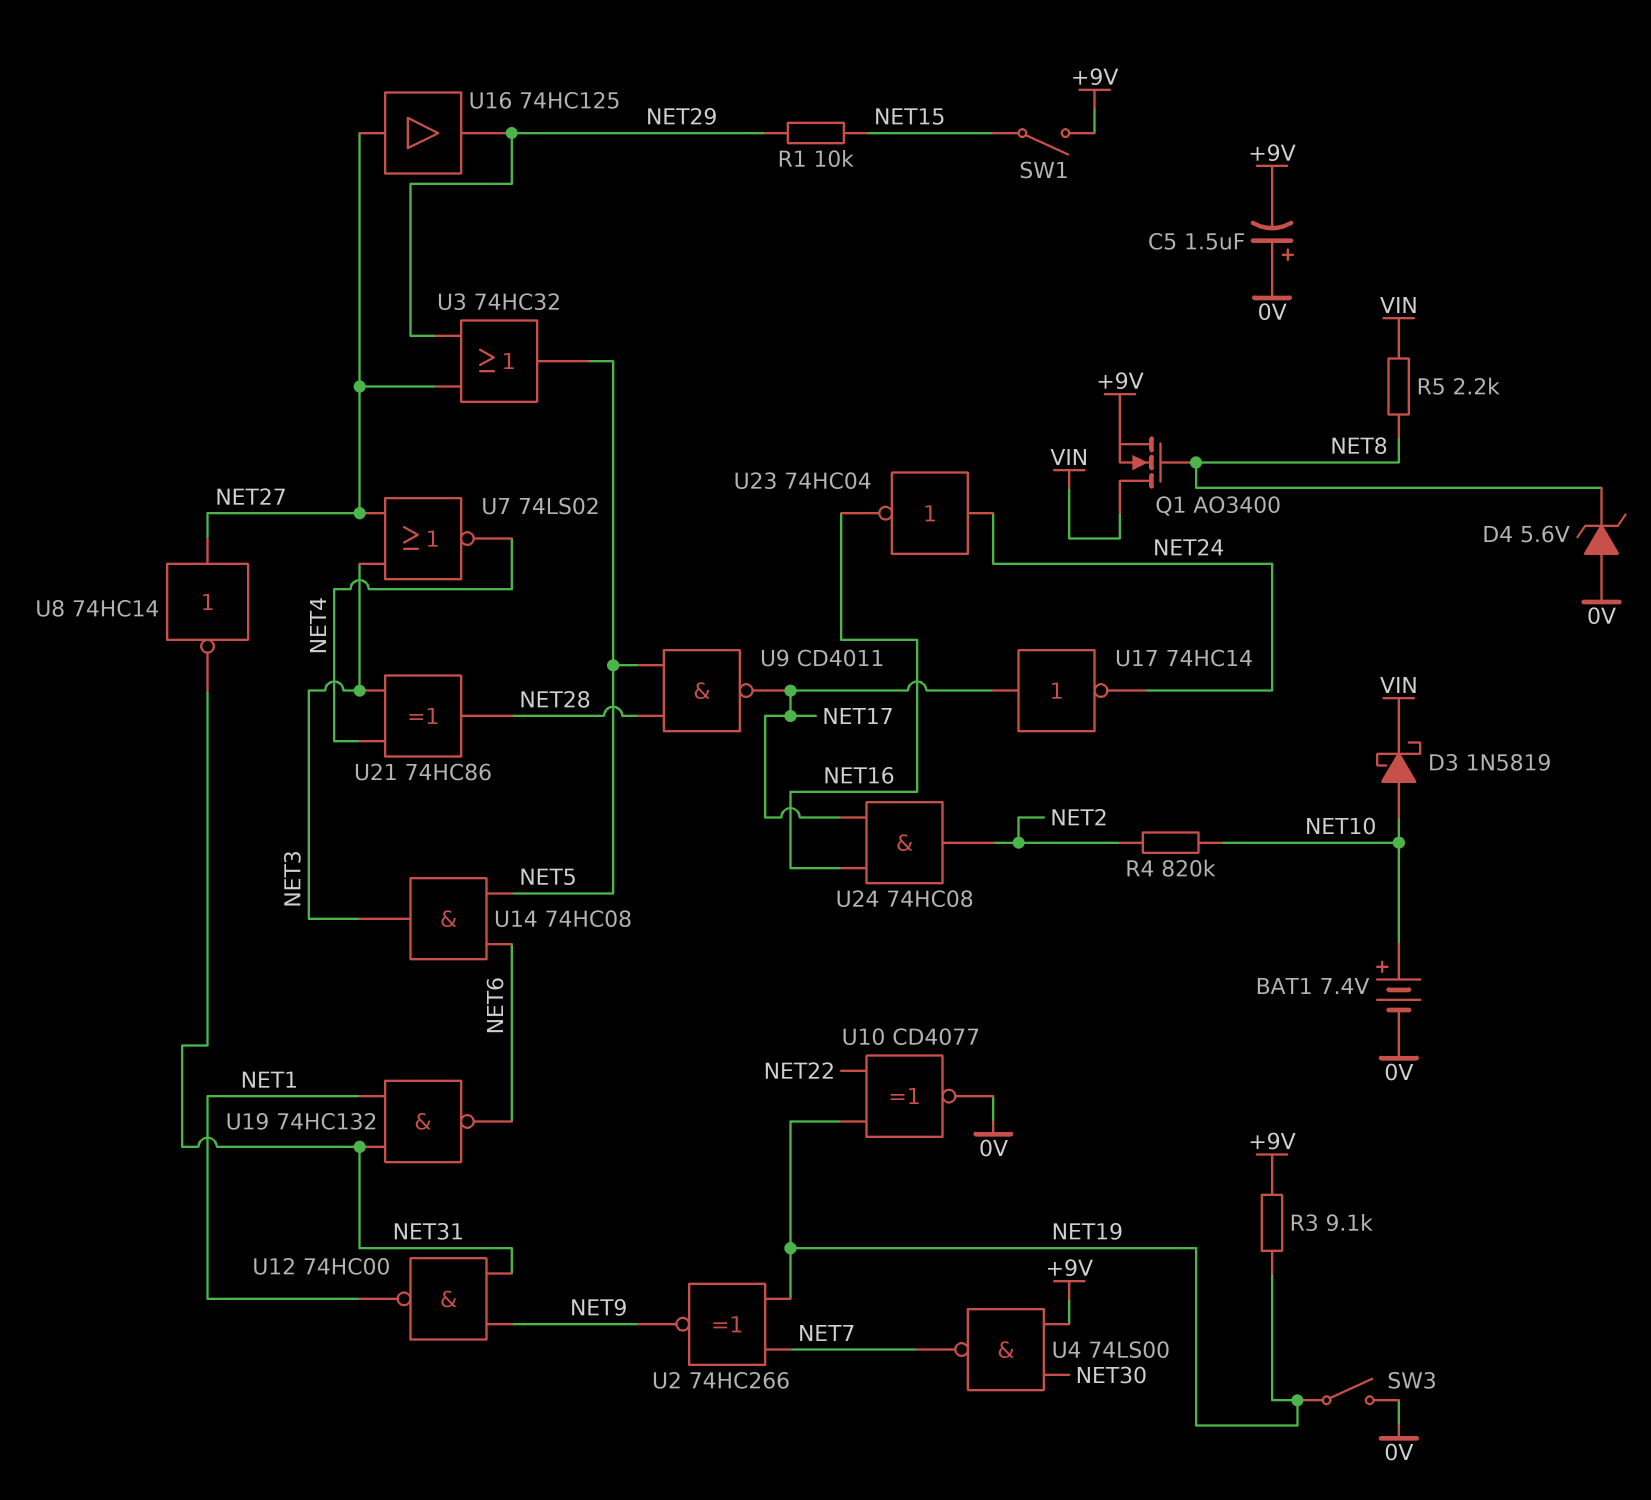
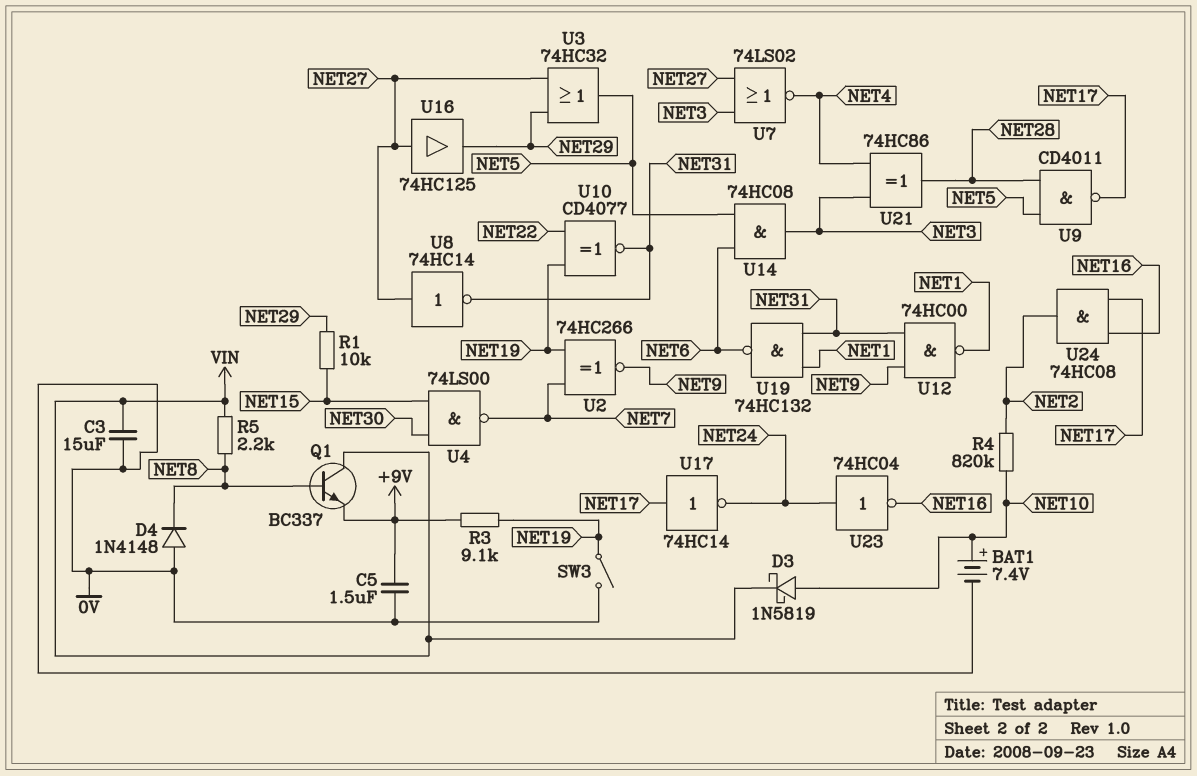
C3: none -> 15uF (0V, VIN)
C5: 1.5uF (plus 0V, minus +9V) -> 1.5uF (+9V, 0V)
D4: zener 5.6V (A 0V, K NET8) -> diode 1N4148 (A 0V, K NET8)
Q1: NMOS AO3400 (G NET8, D VIN, S +9V) -> NPN BC337 (B NET8, C VIN, E +9V)
SW1: switch (+9V, NET15) -> none
U4: NAND 74LS00 (in +9V, in NET30, out NET7) -> NAND 74LS00 (in NET15, in NET30, out NET7)
U10: XNOR CD4077 (in NET19, in NET22, out 0V) -> XNOR CD4077 (in NET19, in NET22, out NET31)

